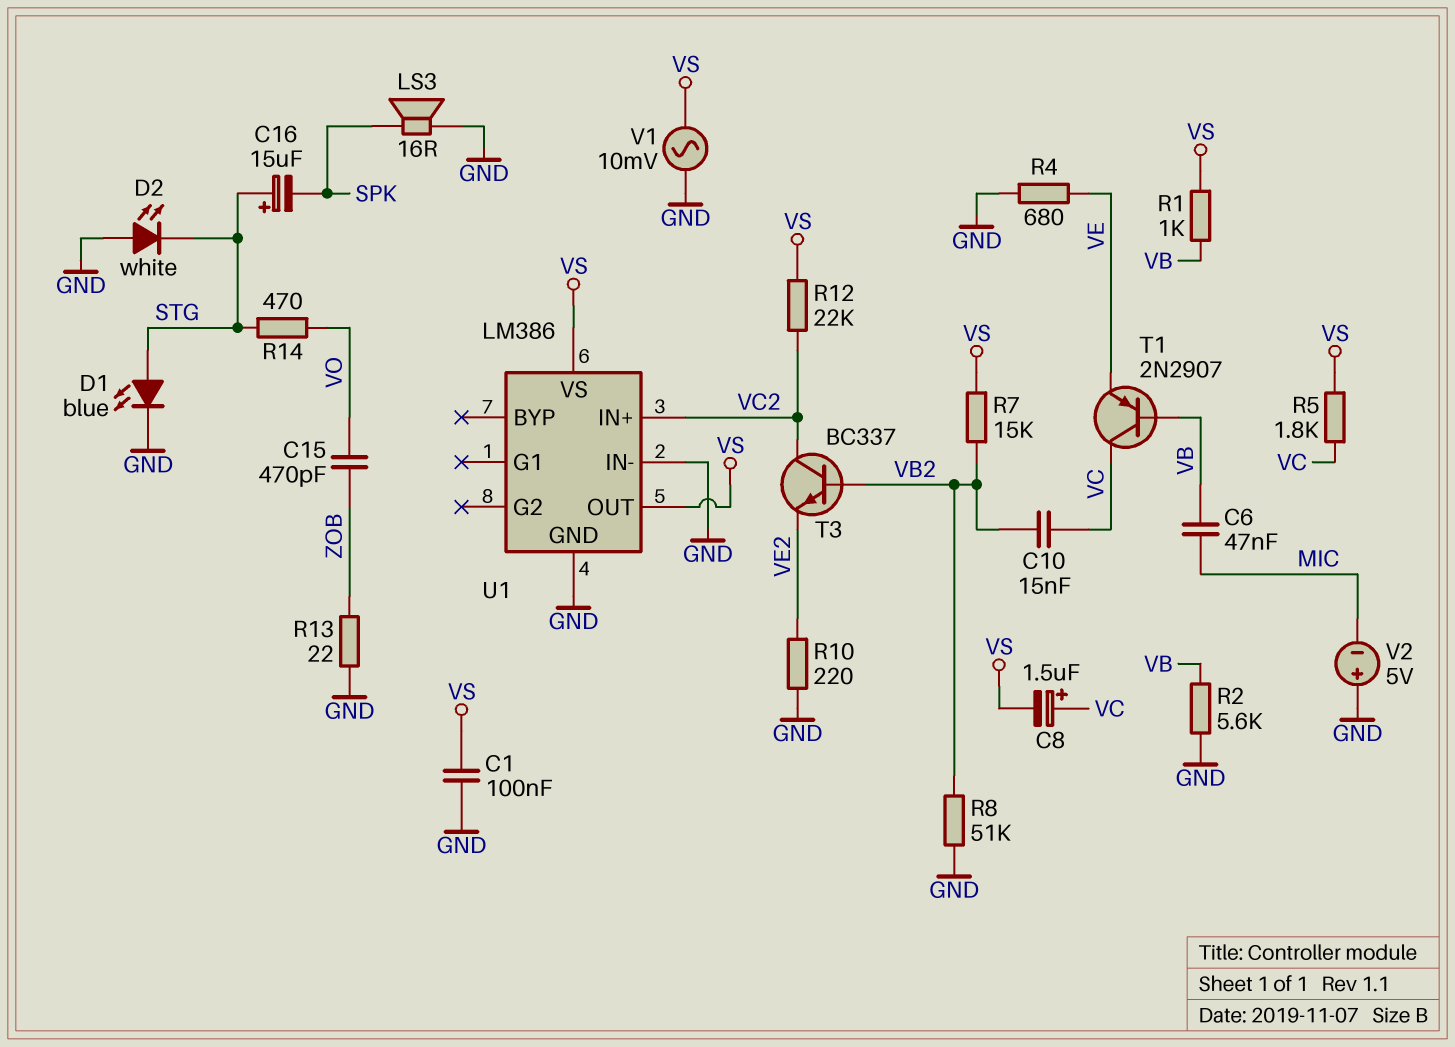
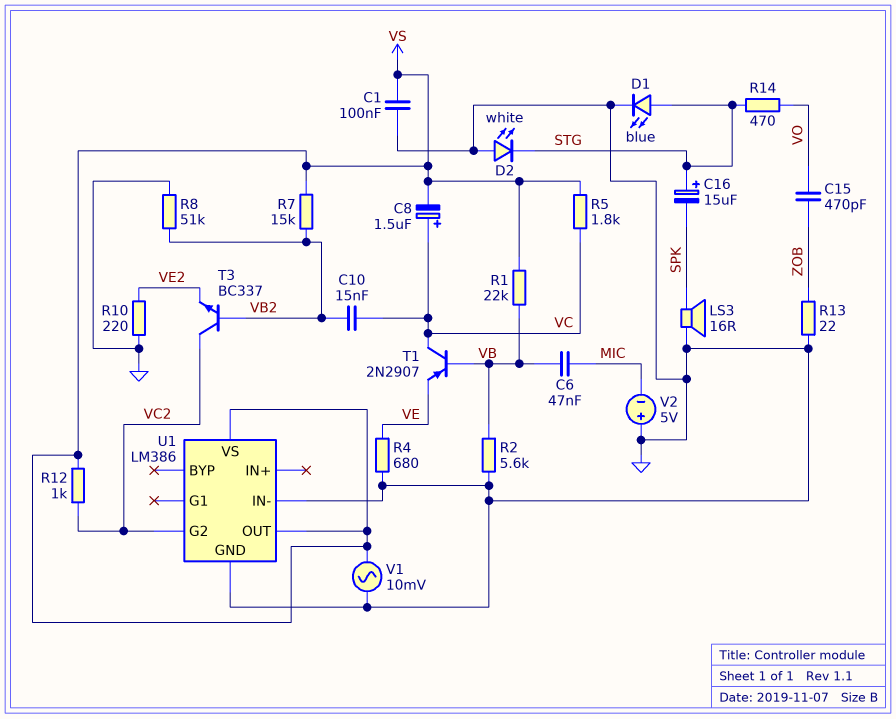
R1: 1k (VB, VS) -> 22k (VB, VS)
R12: 22k (VC2, VS) -> 1k (VC2, VS)
U1 pin G2: none -> VC2
U1 pin IN+: VC2 -> none

